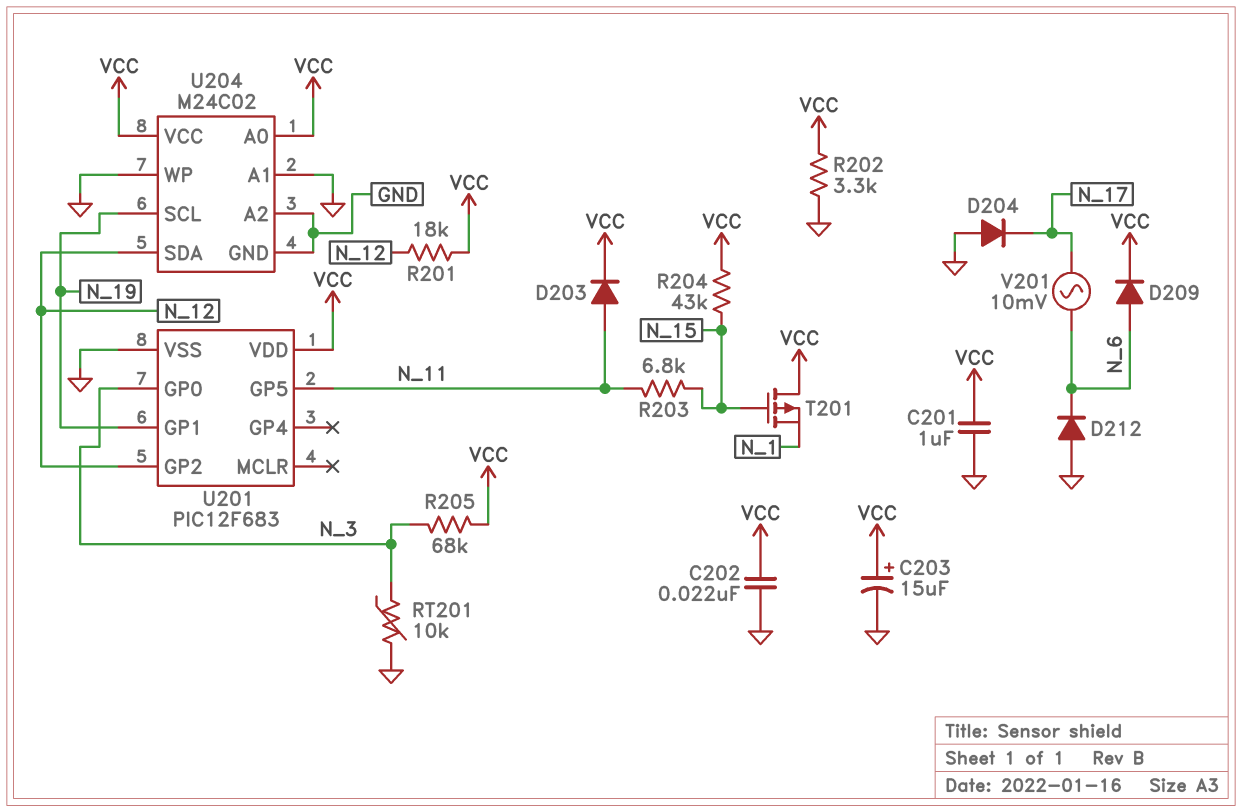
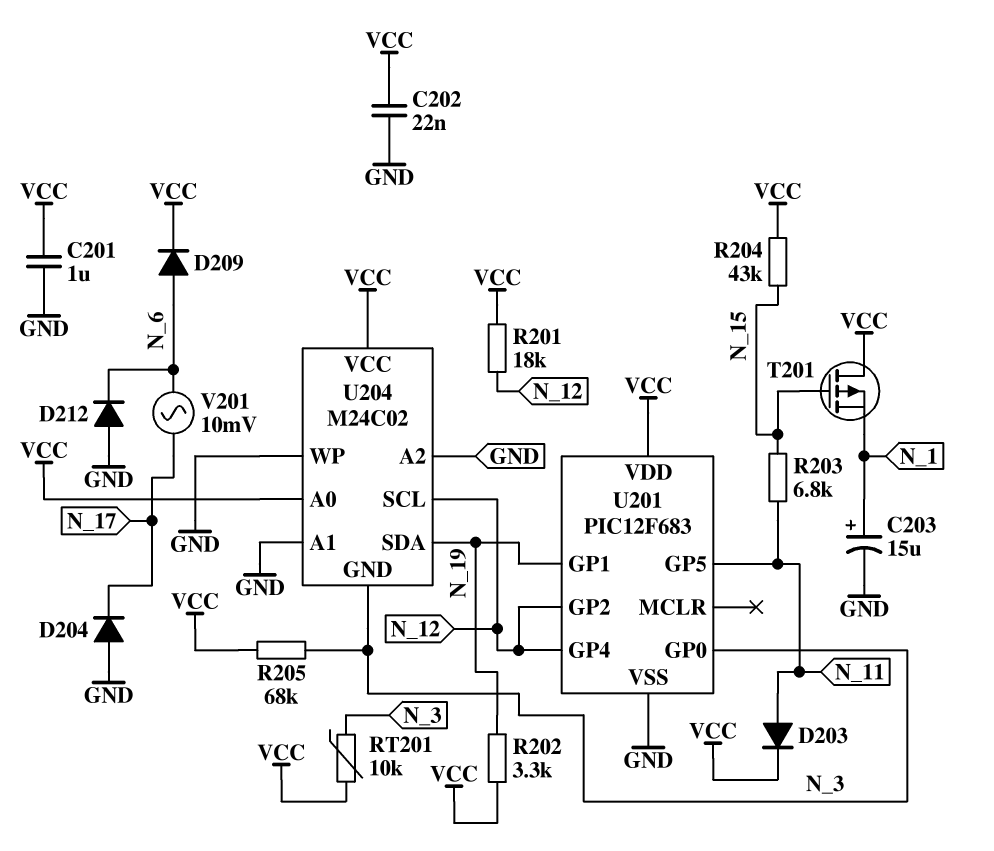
C203: 15uF (plus VCC, minus GND) -> 15uF (plus N_1, minus GND)
R202: 3.3k (GND, VCC) -> 3.3k (N_19, VCC)
RT201: 10k (GND, N_3) -> 10k (N_3, VCC)
U201 pin GP4: none -> N_12
U204 pin GND: GND -> N_3
U204 pin SCL: N_19 -> N_12
U204 pin SDA: N_12 -> N_19

